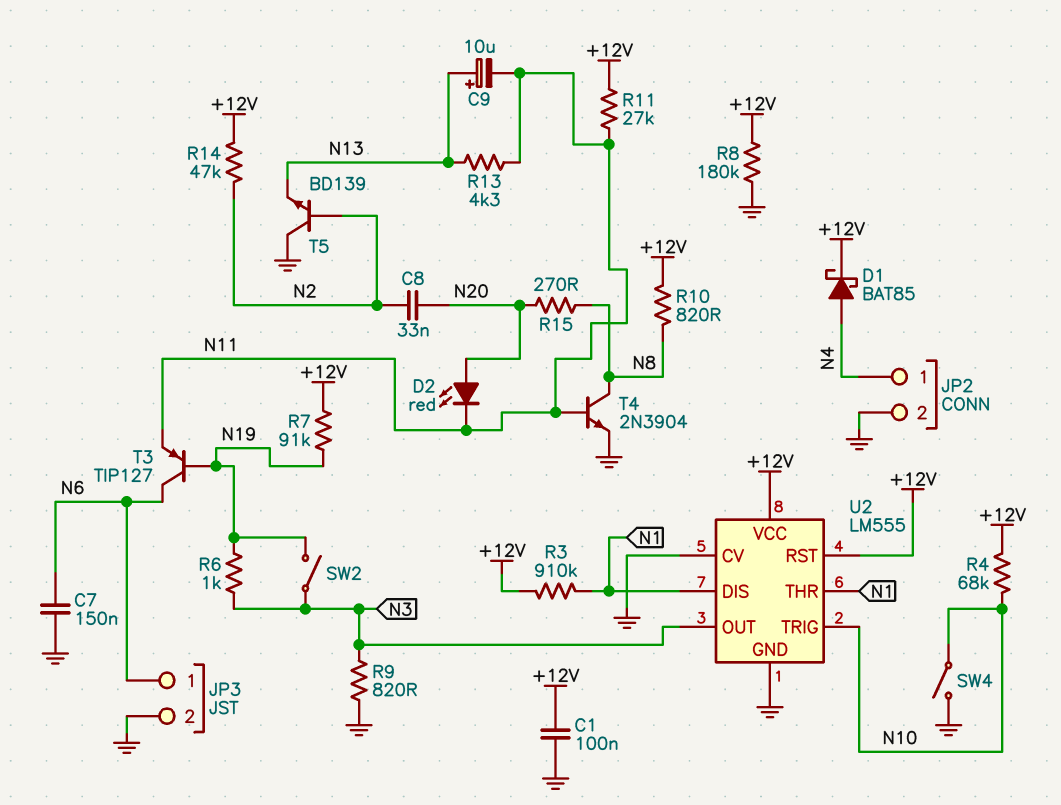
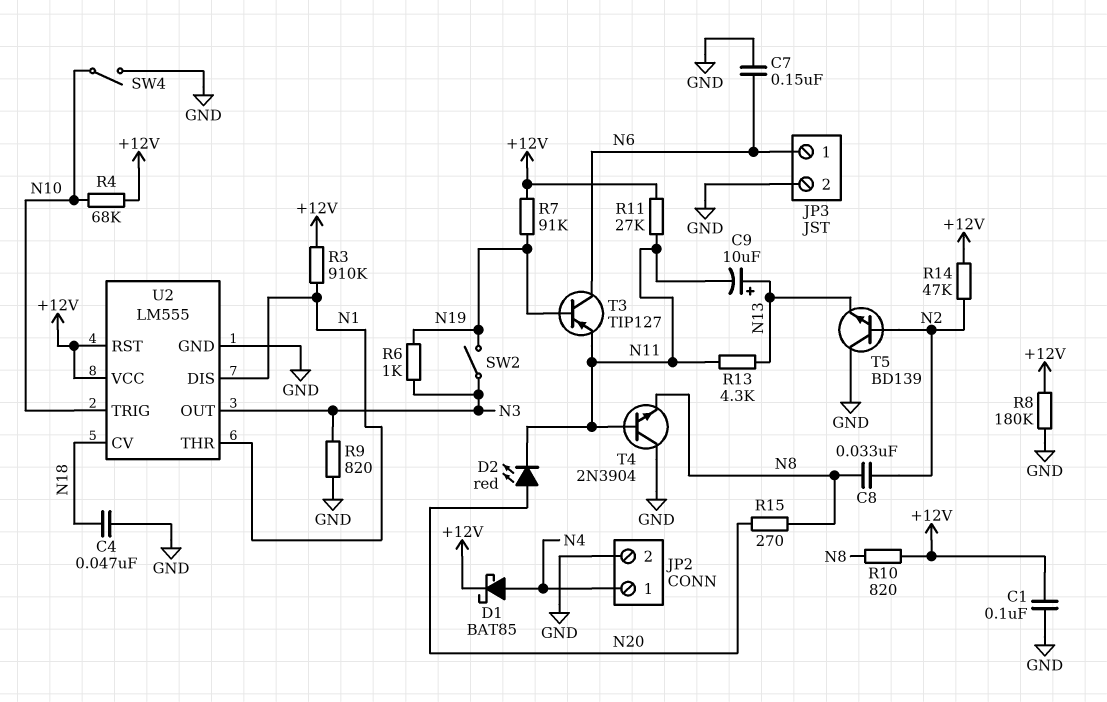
C4: none -> 47nF (GND, N18)
C8: 33nF (N2, N20) -> 33nF (N2, N8)
T4: NPN 2N3904 (B N11, C N8, E GND) -> NPN 2N3904 (B N11, C GND, E N8)
U2 pin CV: GND -> N18

